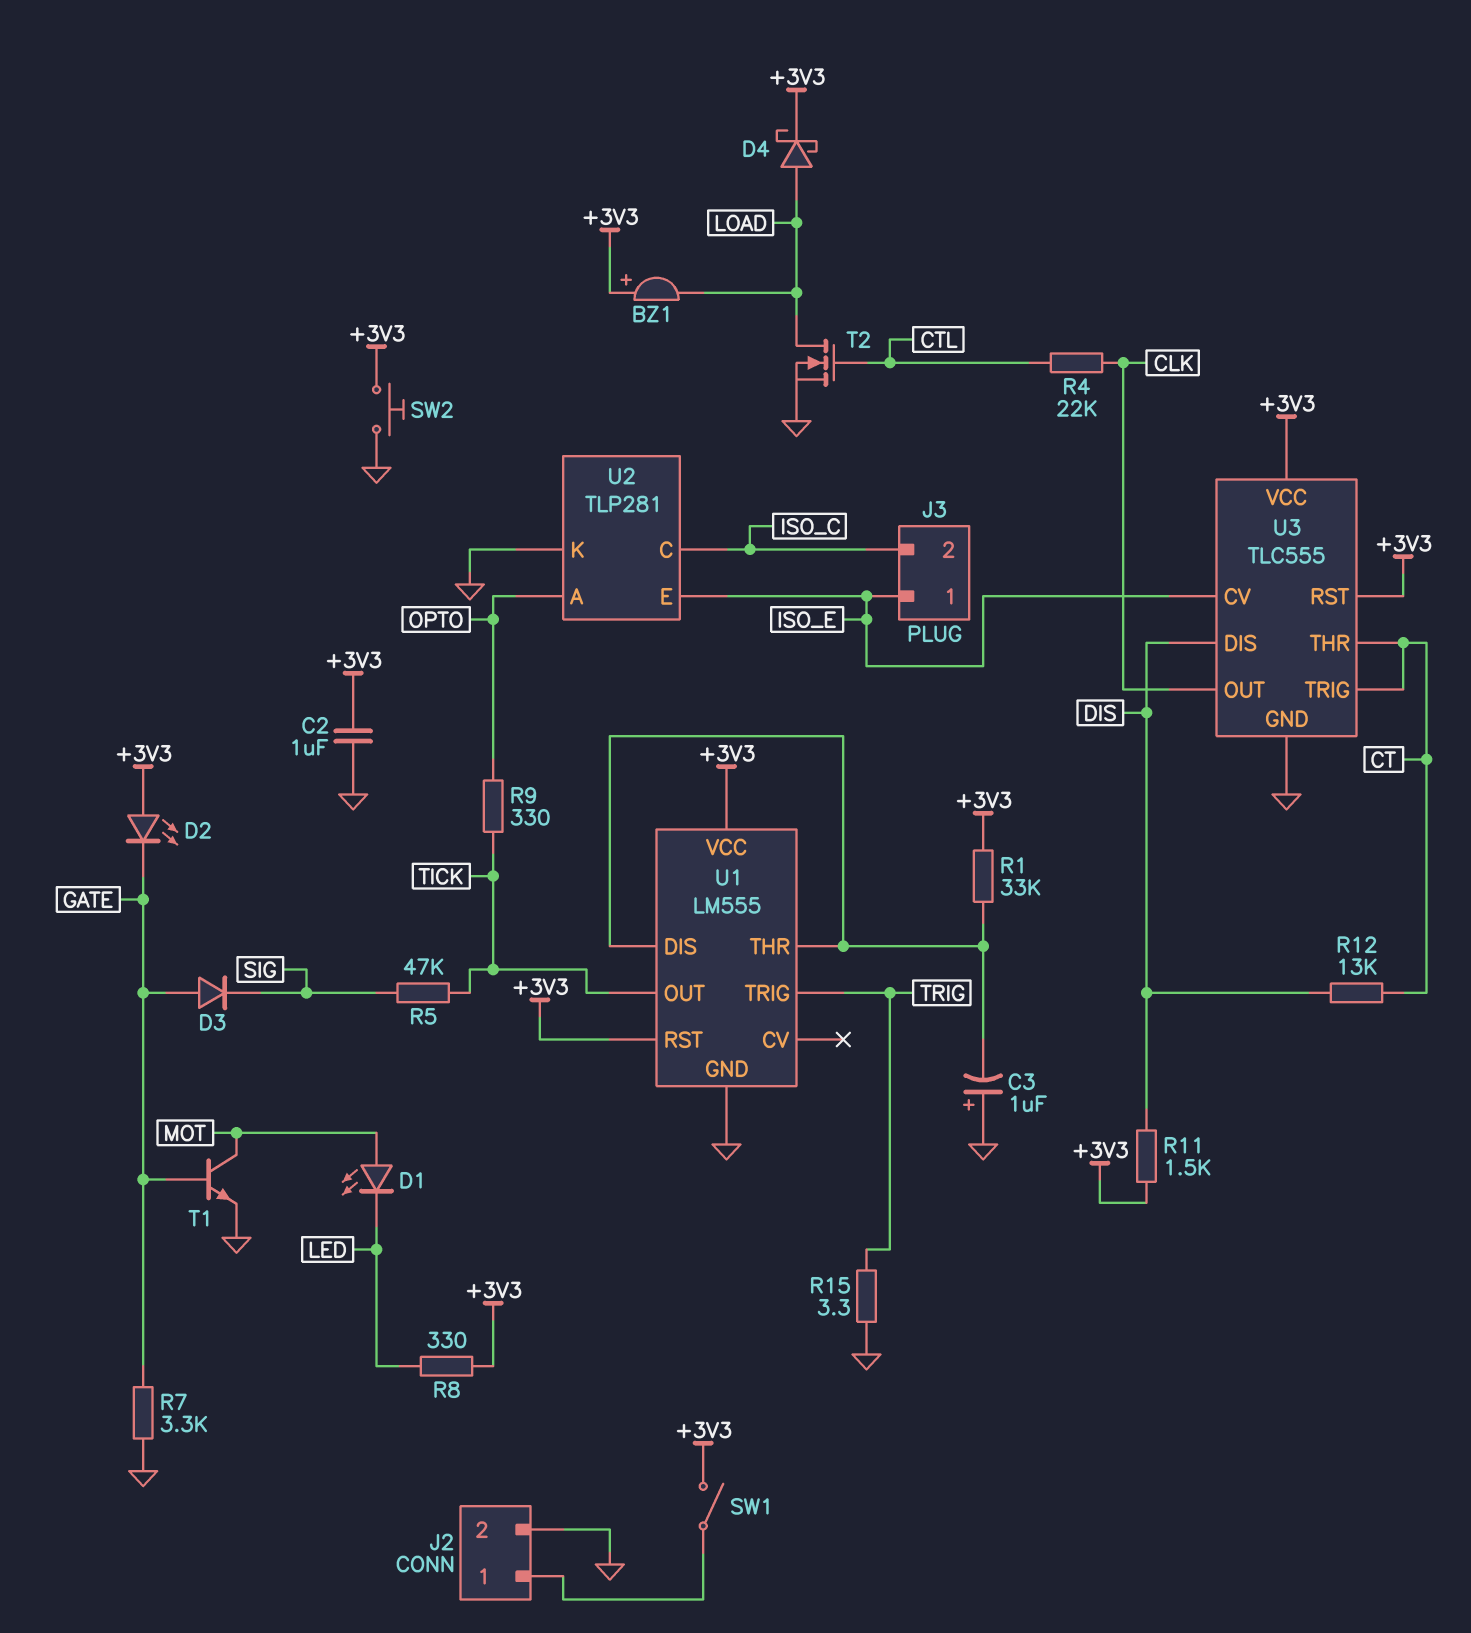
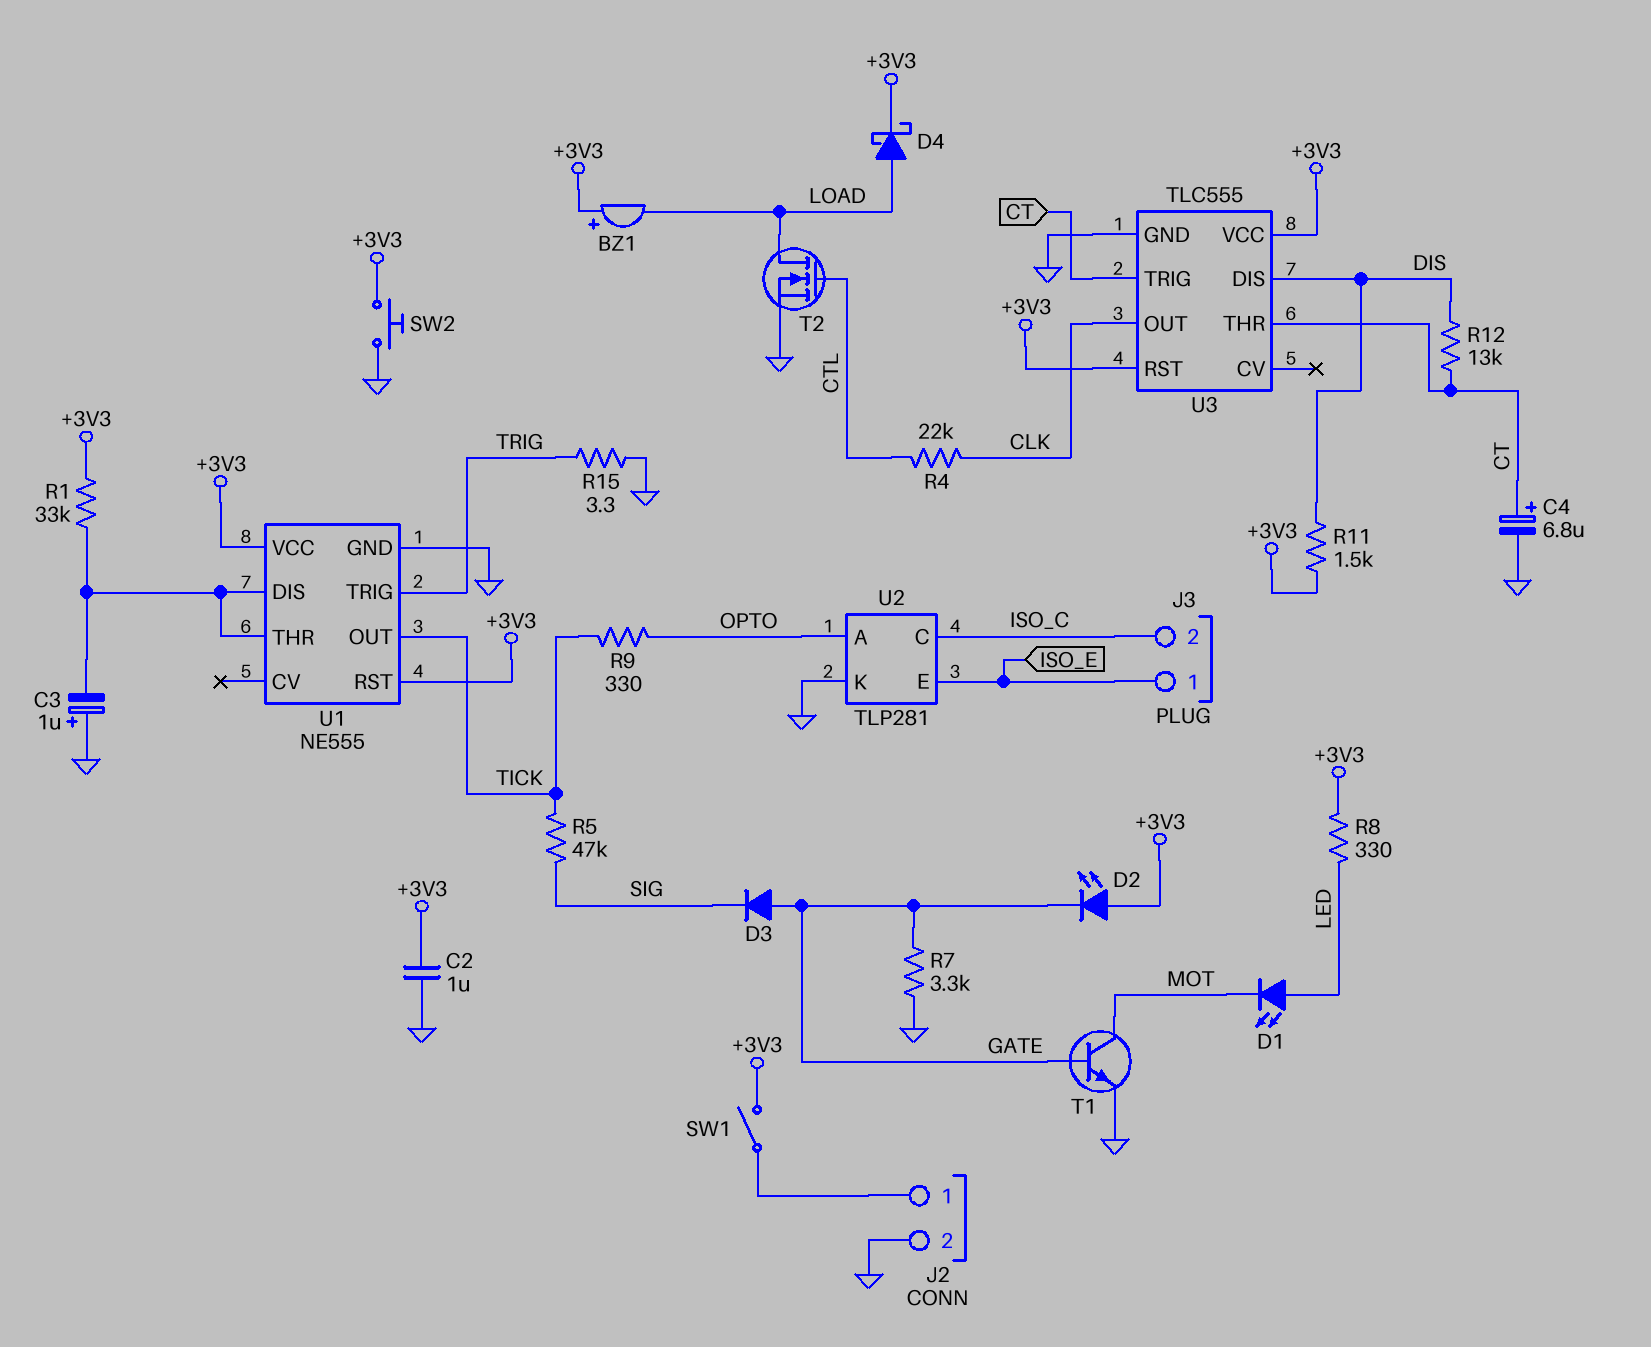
C4: none -> 6.8uF (plus CT, minus GND)
D1: LED (A MOT, K LED) -> LED (A LED, K MOT)
U1: LM555 -> NE555
U3 pin CV: ISO_E -> none

